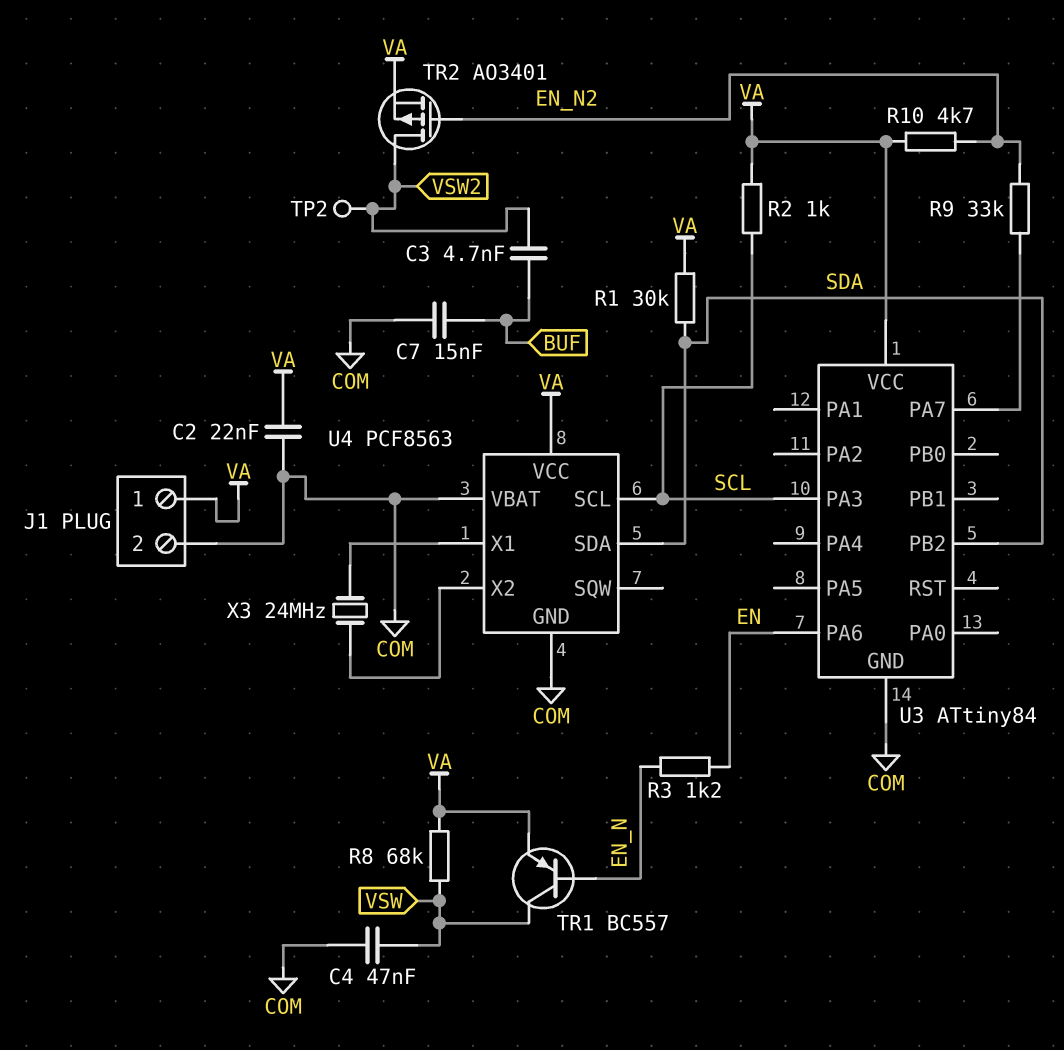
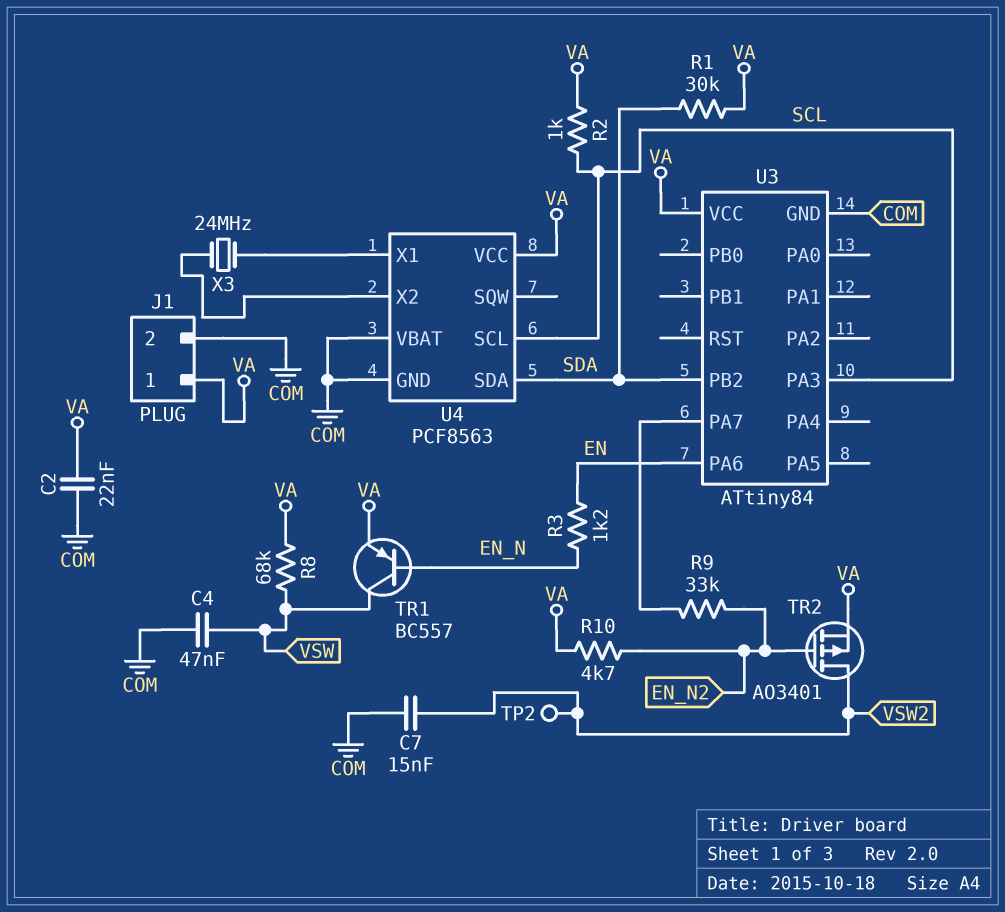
C3: 4.7nF (BUF, VSW2) -> none
C7: 15nF (BUF, COM) -> 15nF (COM, VSW2)

